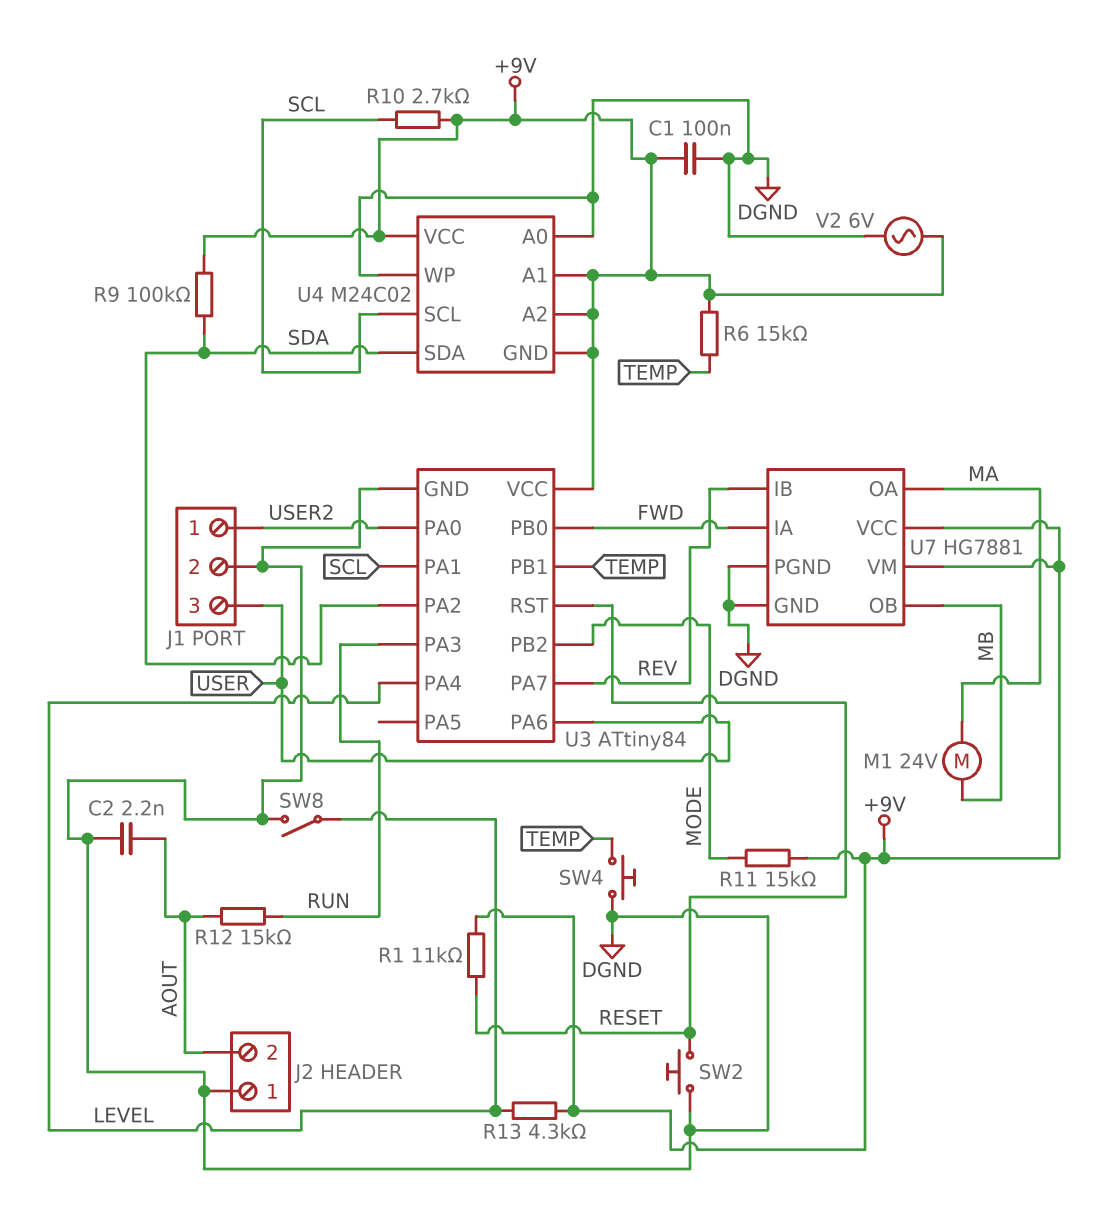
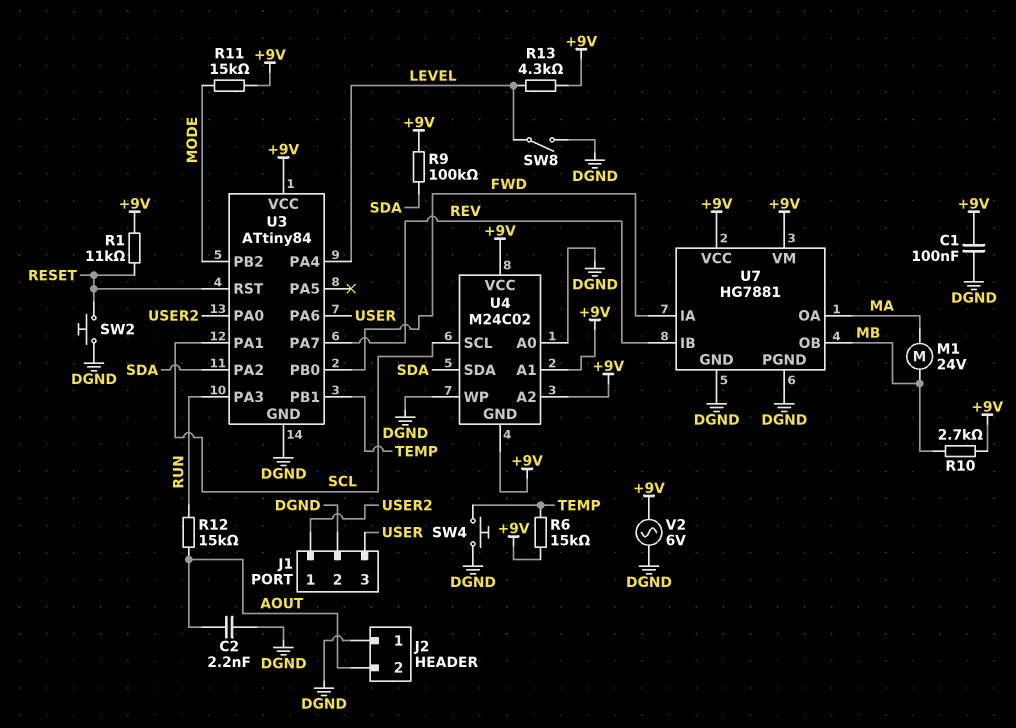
R10: 2.7k (+9V, SCL) -> 2.7k (+9V, MB)

